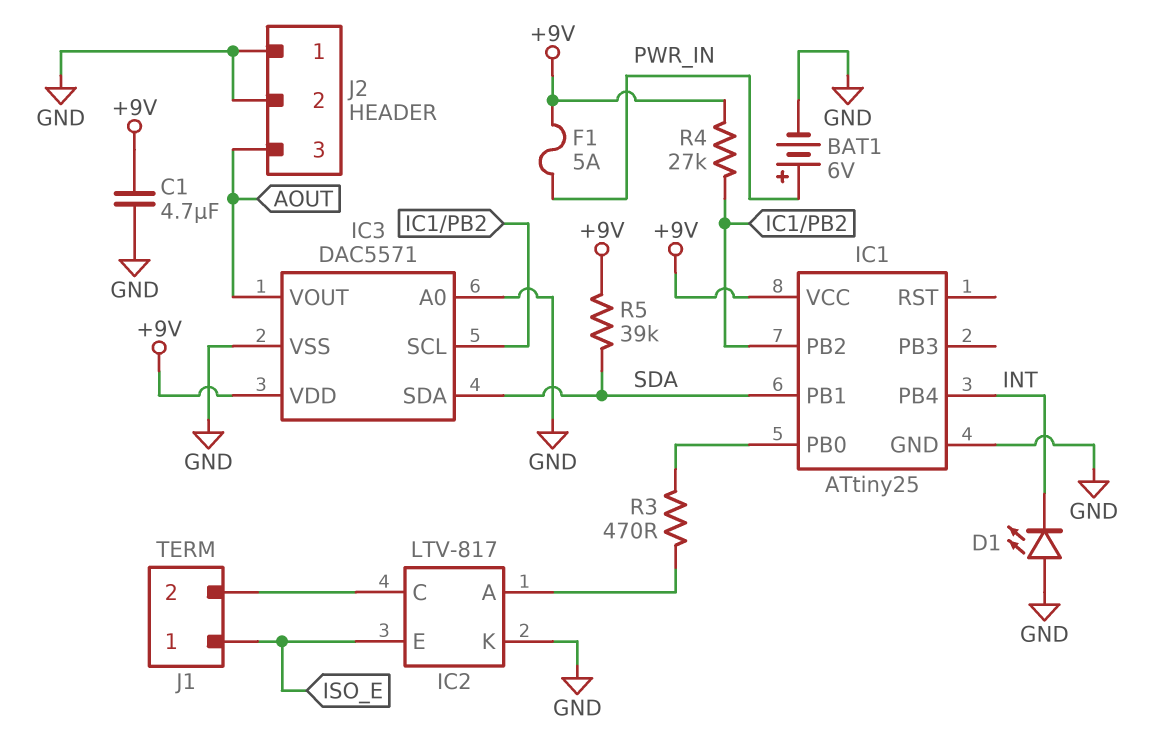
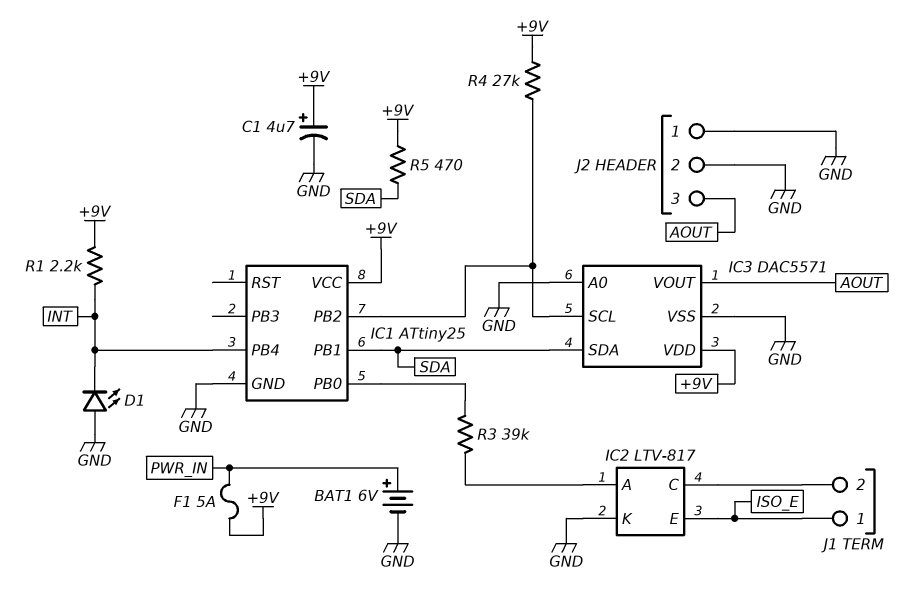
C1: 4.7uF (+9V, GND) -> 4.7uF (plus +9V, minus GND)
R1: none -> 2.2k (+9V, INT)
R3: 470 (IC1/PB0, IC2/A) -> 39k (IC1/PB0, IC2/A)
R5: 39k (+9V, SDA) -> 470 (+9V, SDA)

